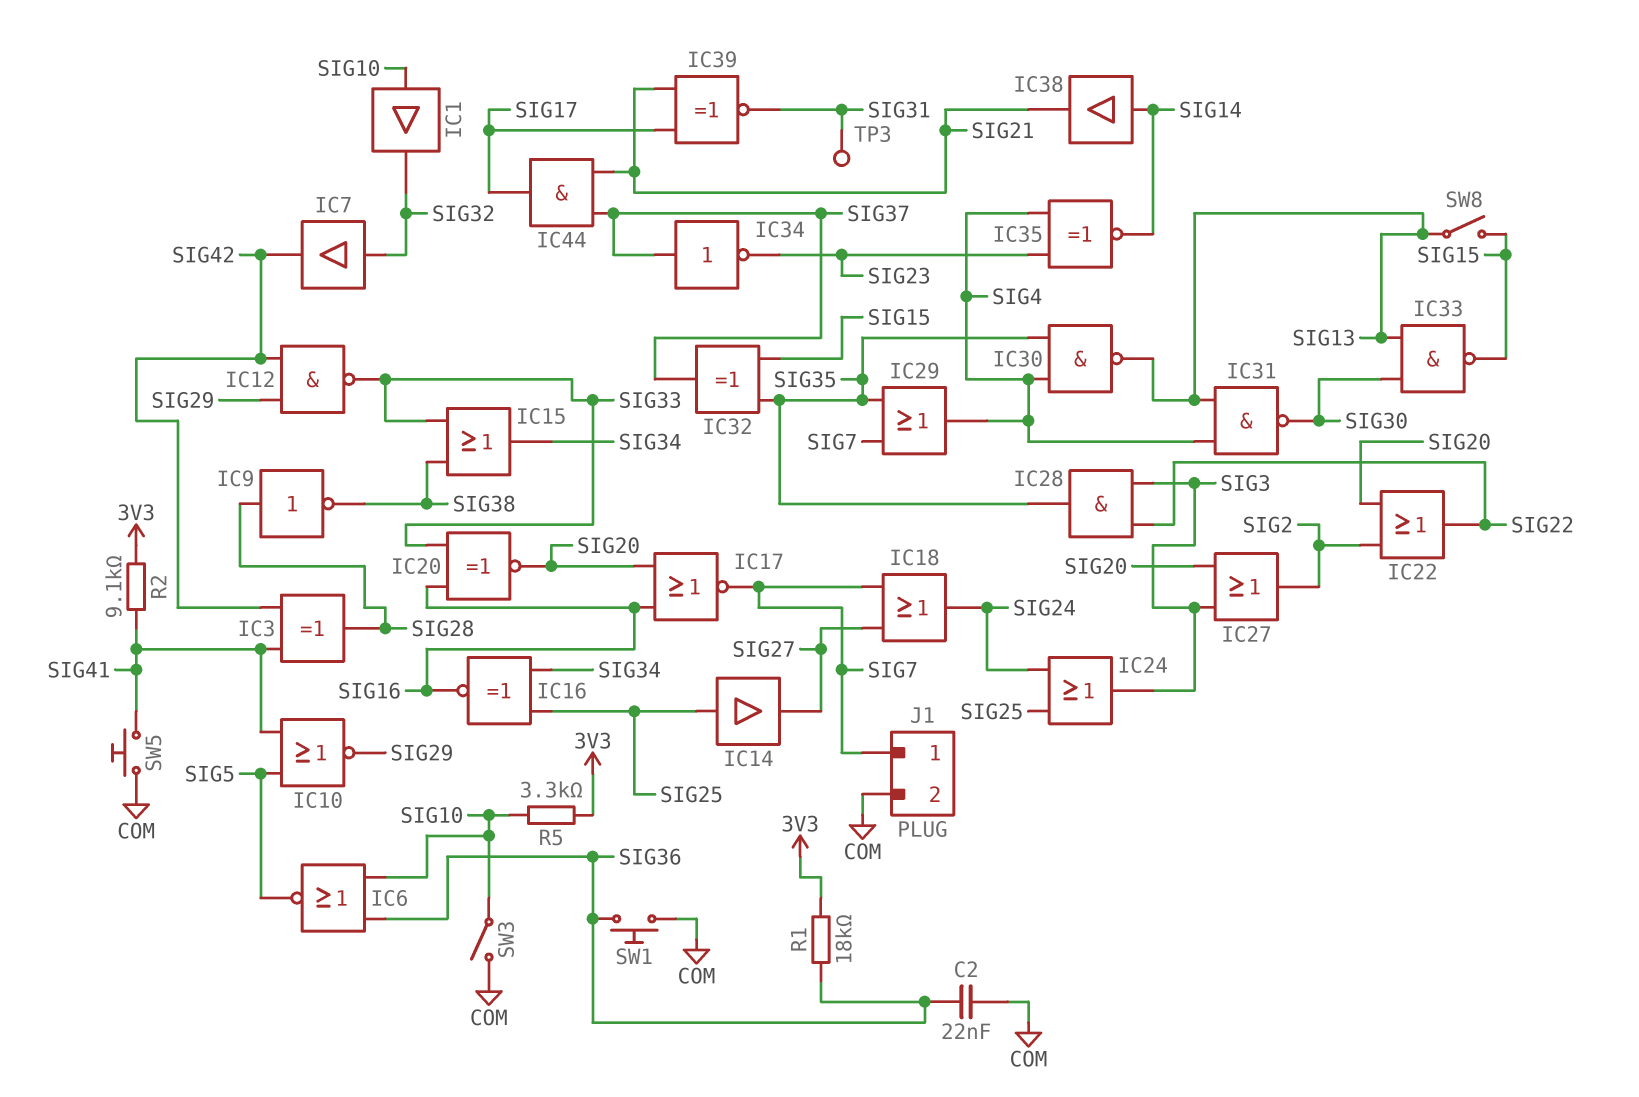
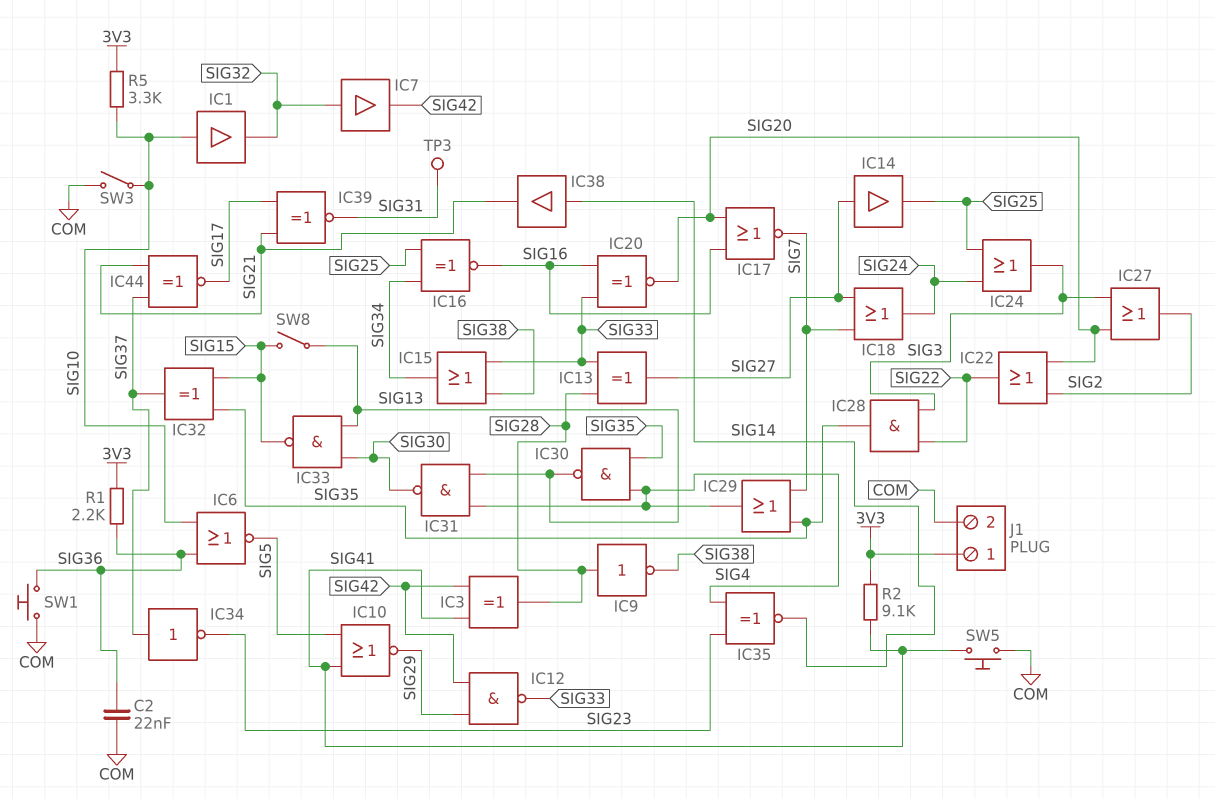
IC13: none -> XOR (in SIG28, in SIG33, out SIG27)
IC14: buffer (in SIG25, out SIG27) -> buffer (in SIG27, out SIG25)
IC44: AND (in SIG21, in SIG37, out SIG17) -> XNOR (in SIG21, in SIG37, out SIG17)
J1 pin 1: SIG7 -> 3V3
R1: 18k (3V3, SIG36) -> 2.2k (3V3, SIG36)

